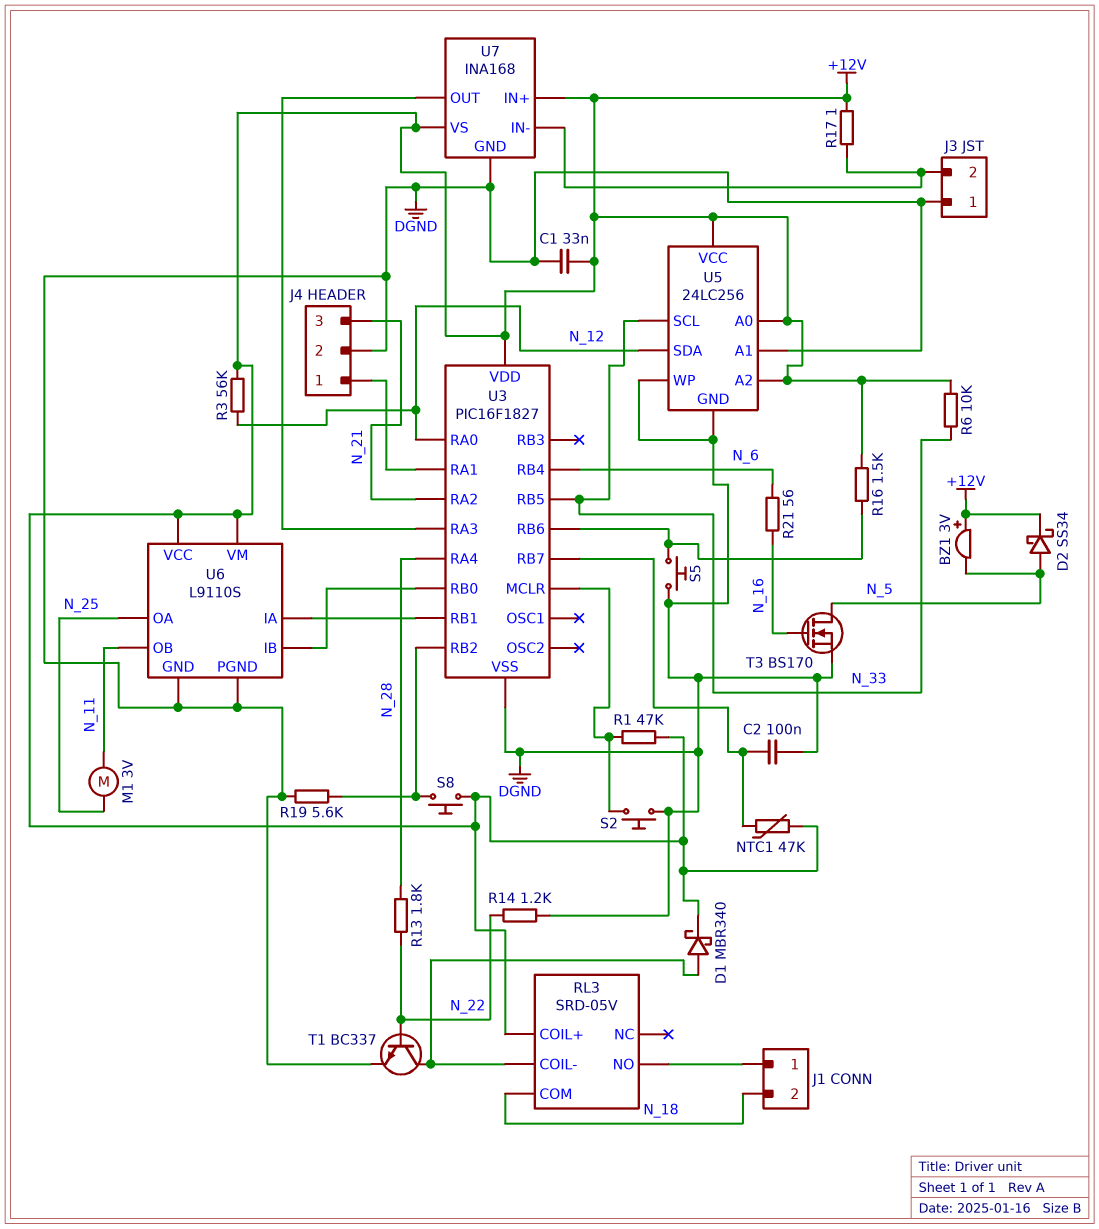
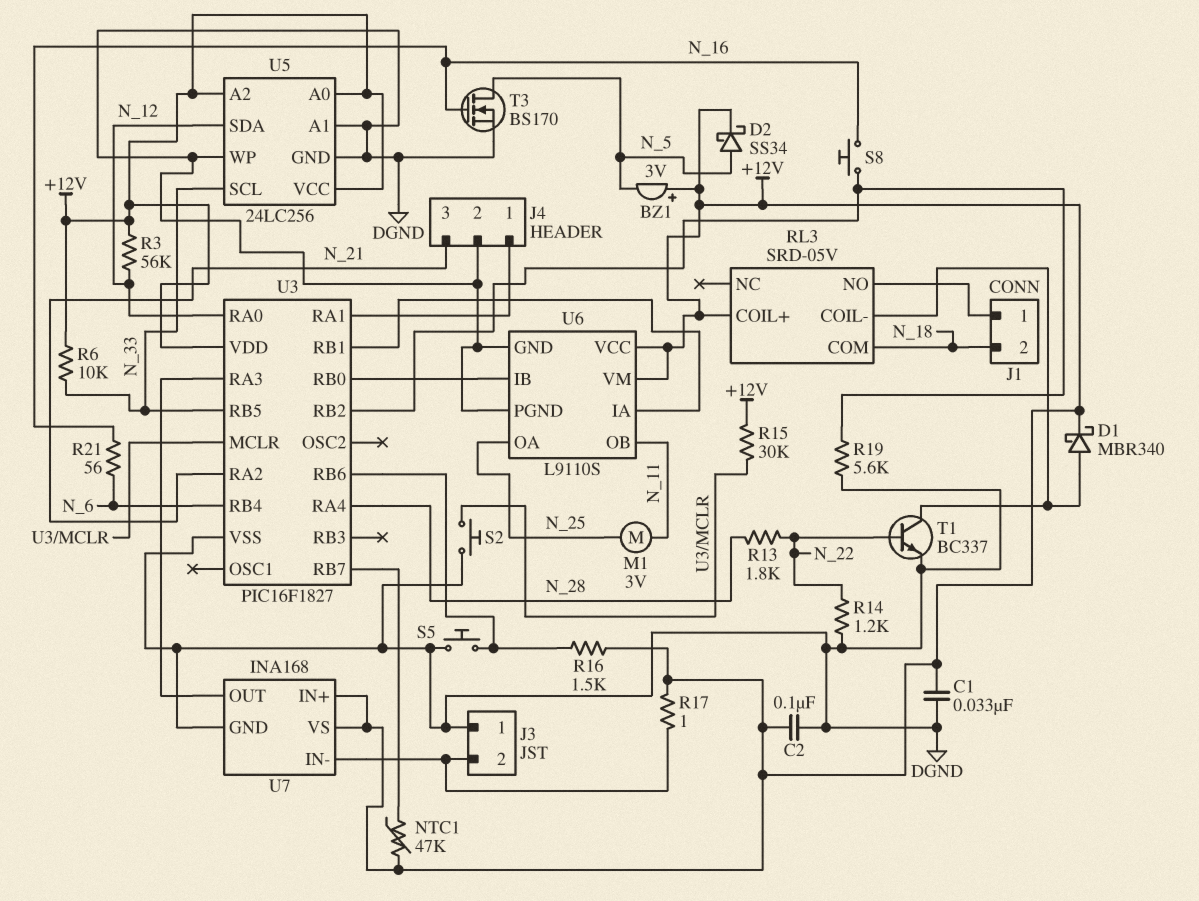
C2: 100nF (DGND, U3/RB7) -> 100nF (+12V, DGND)
R1: 47k (+12V, U3/MCLR) -> none
R15: none -> 30k (+12V, U3/MCLR)
S8: button (+12V, U3/RB2) -> button (N_16, U3/RB2)

